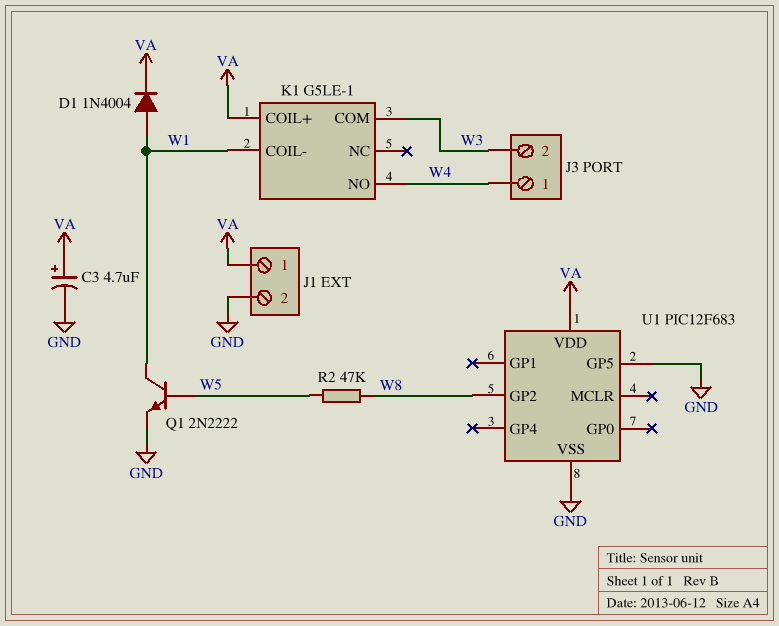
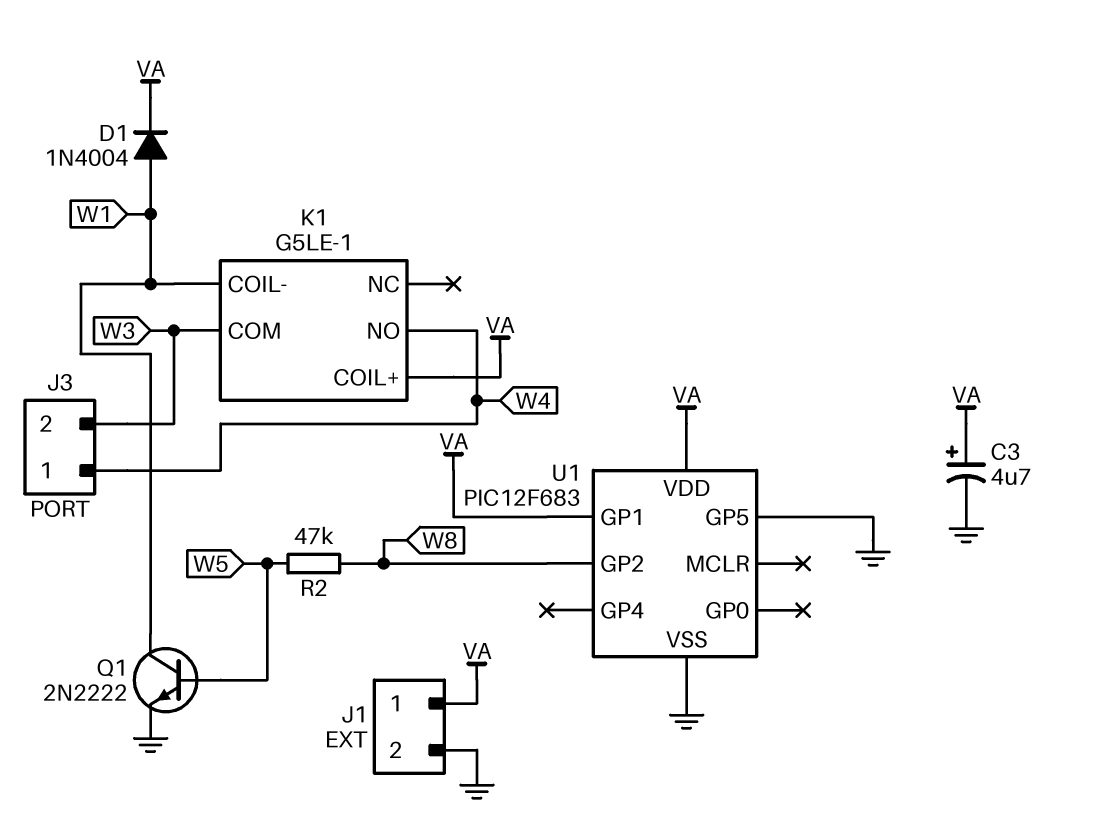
U1 pin GP1: none -> VA

